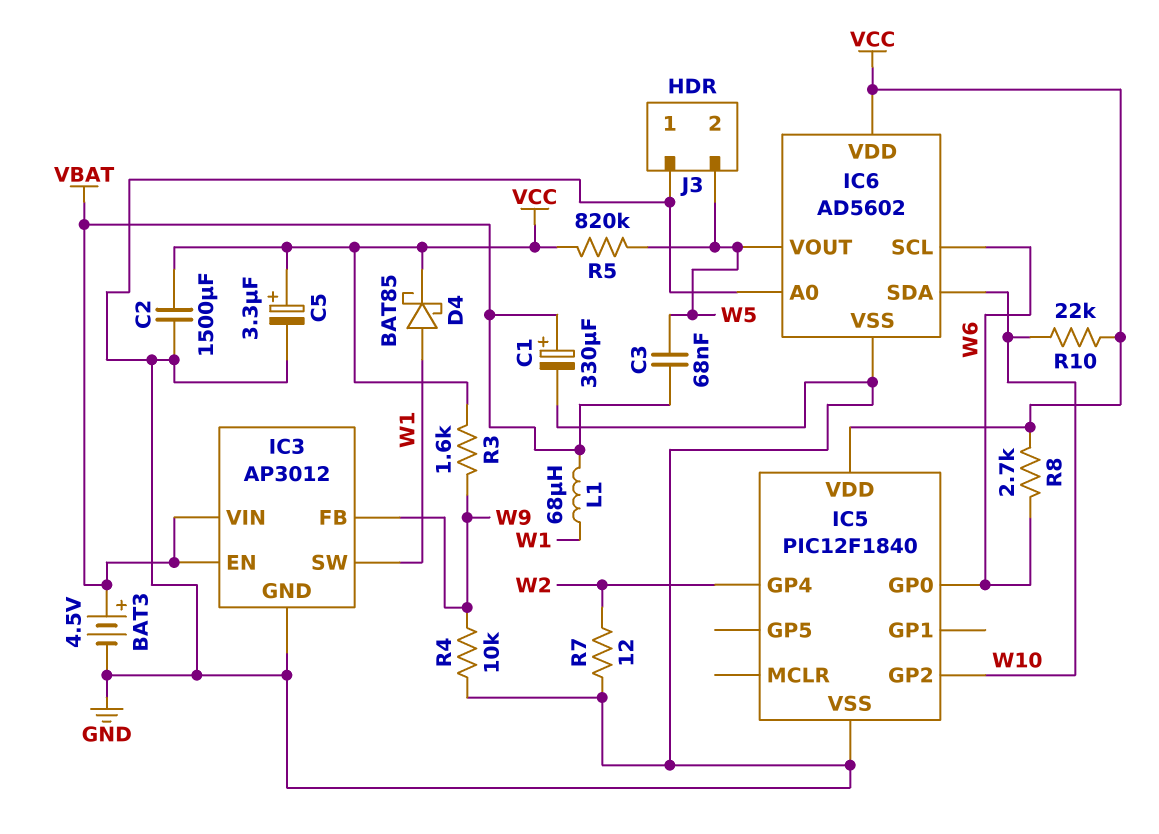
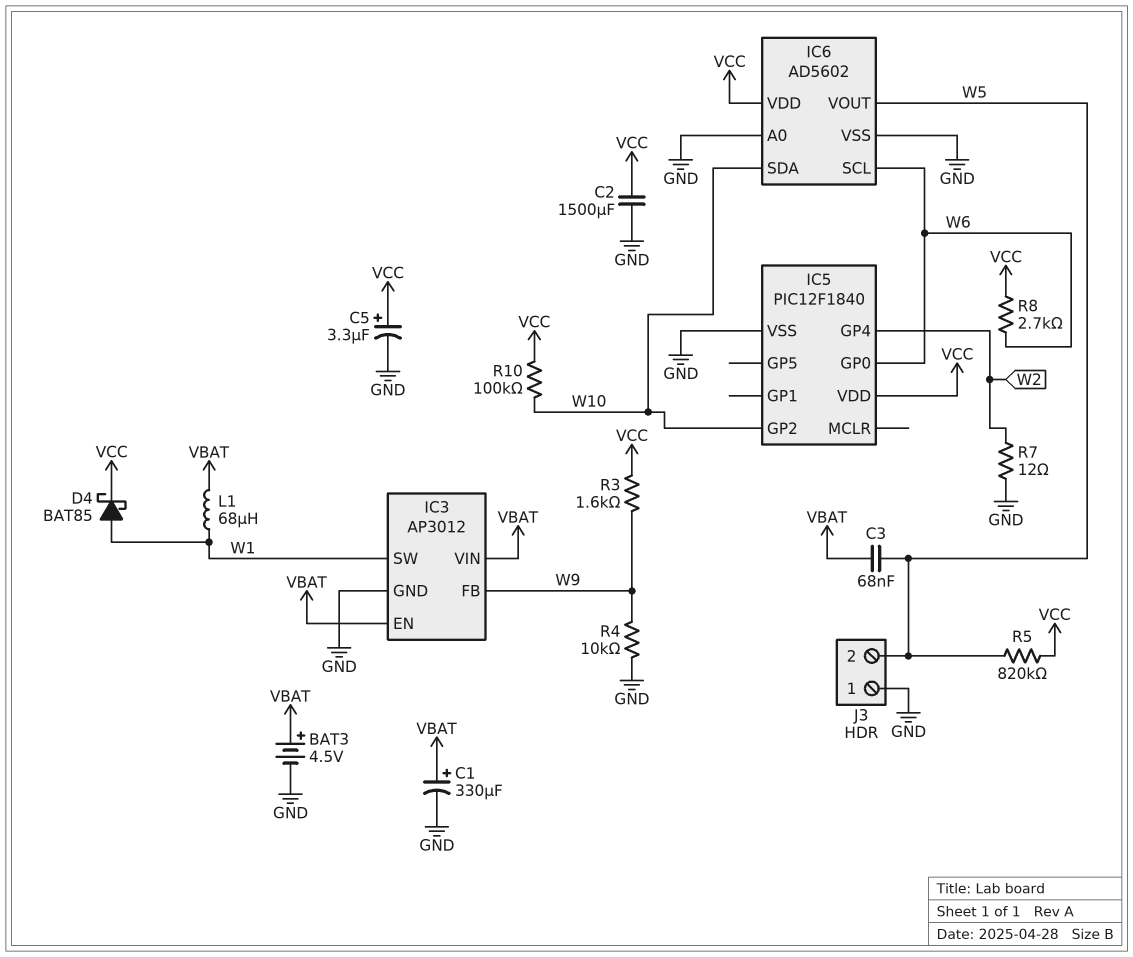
R10: 22k (VCC, W10) -> 100k (VCC, W10)

